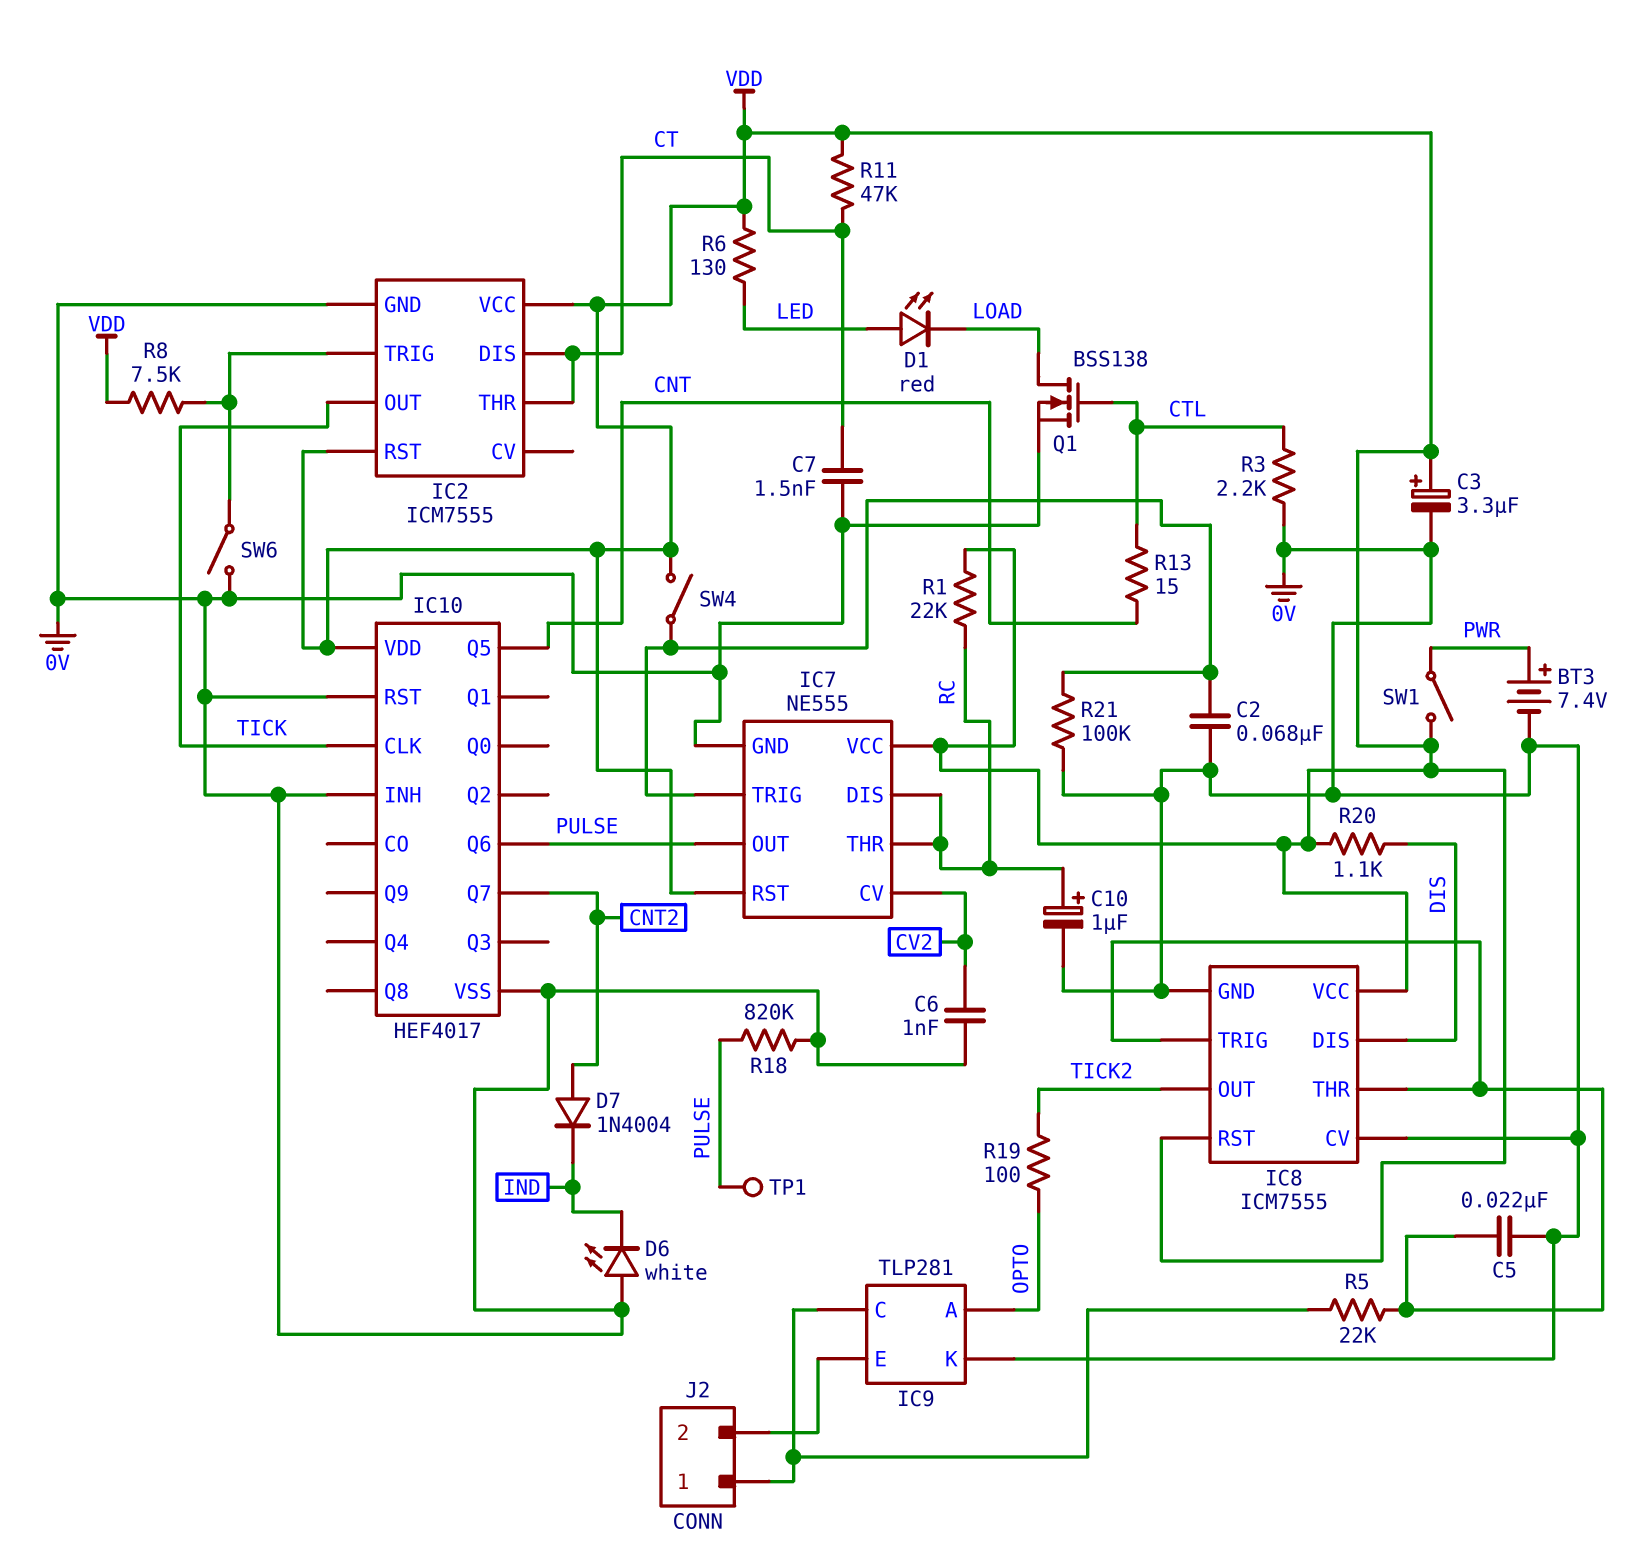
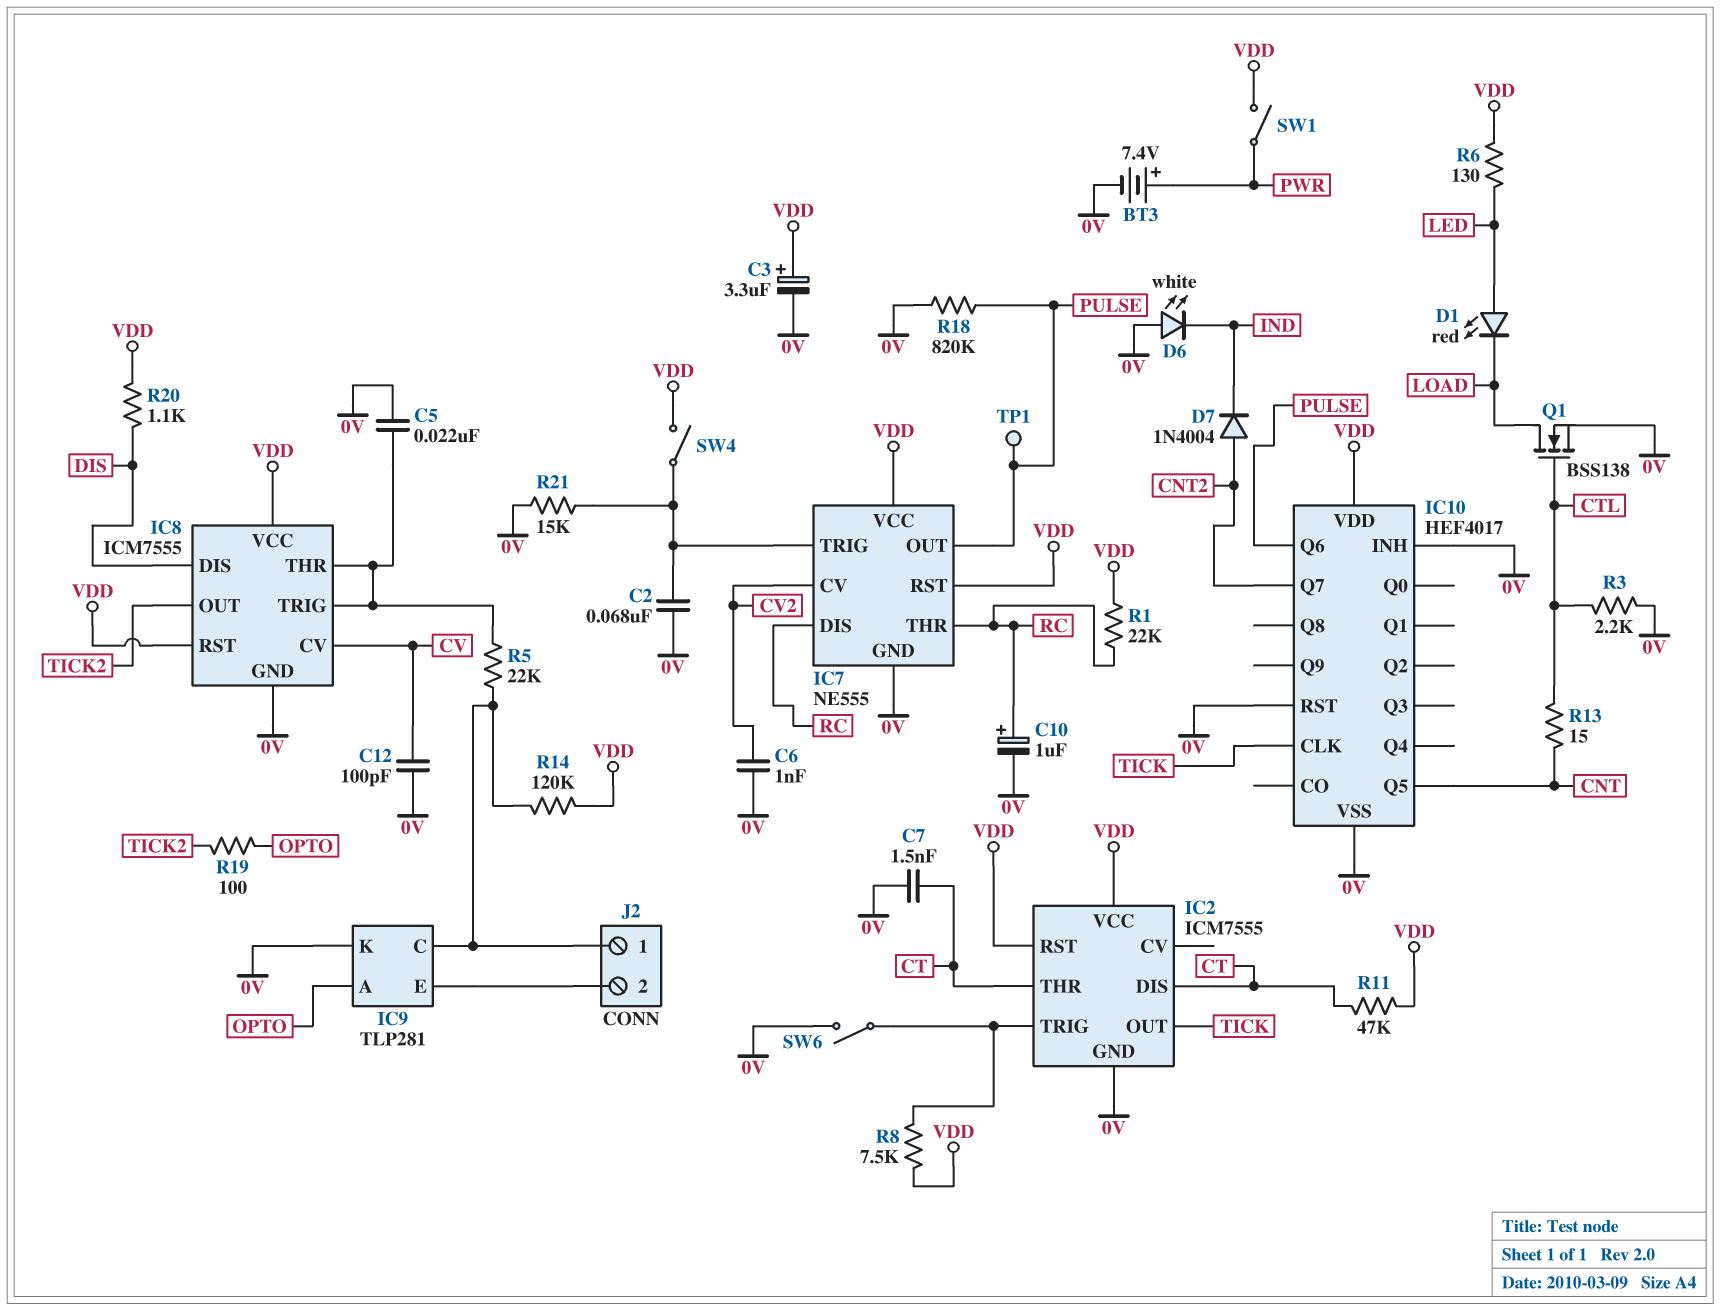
C12: none -> 100pF (0V, CV)
IC8 pin CV: 0V -> CV
R14: none -> 120k (IC9/C, VDD)
R21: 100k (0V, IC7/TRIG) -> 15k (0V, IC7/TRIG)

